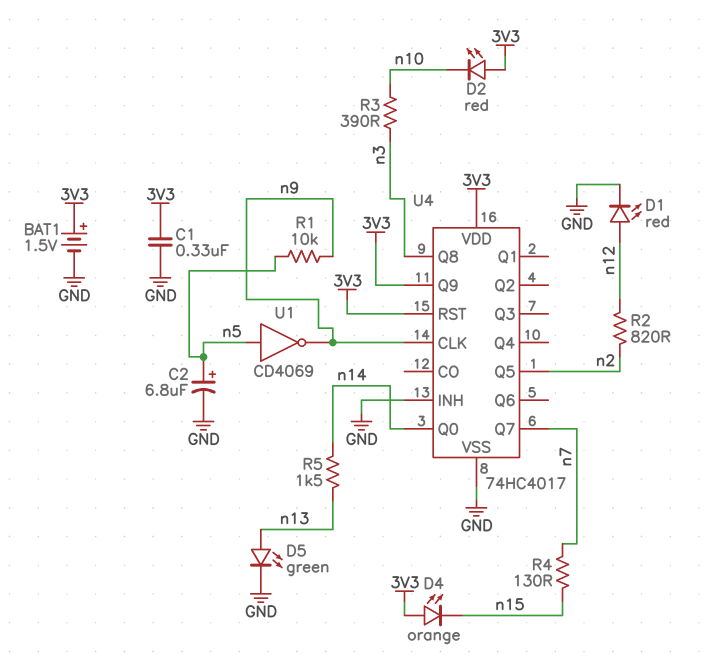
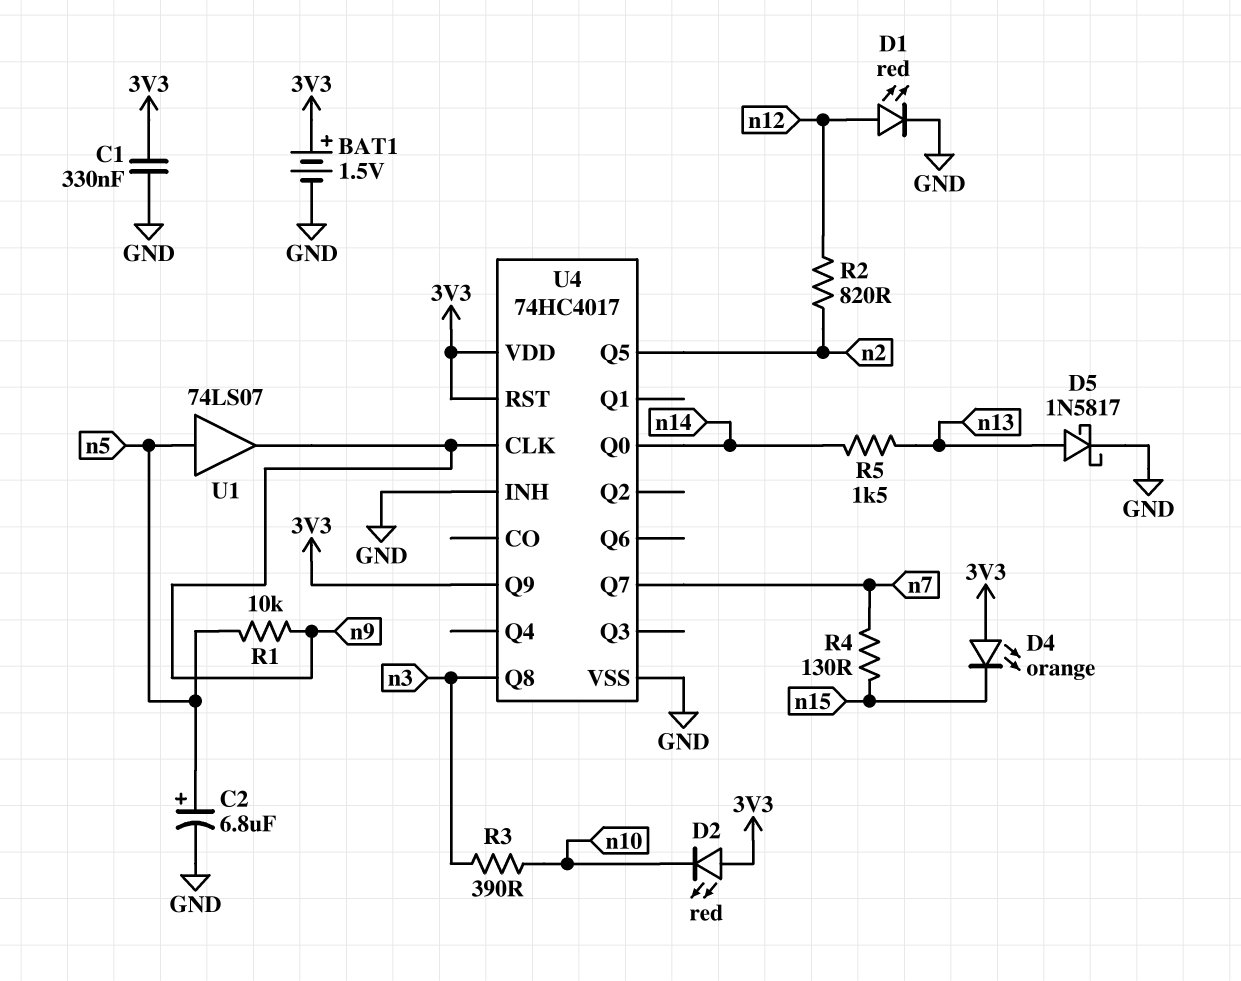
D5: LED green (A n13, K GND) -> schottky 1N5817 (A n13, K GND)
U1: NOT CD4069 (in n5, out n9) -> buffer 74LS07 (in n5, out n9)

